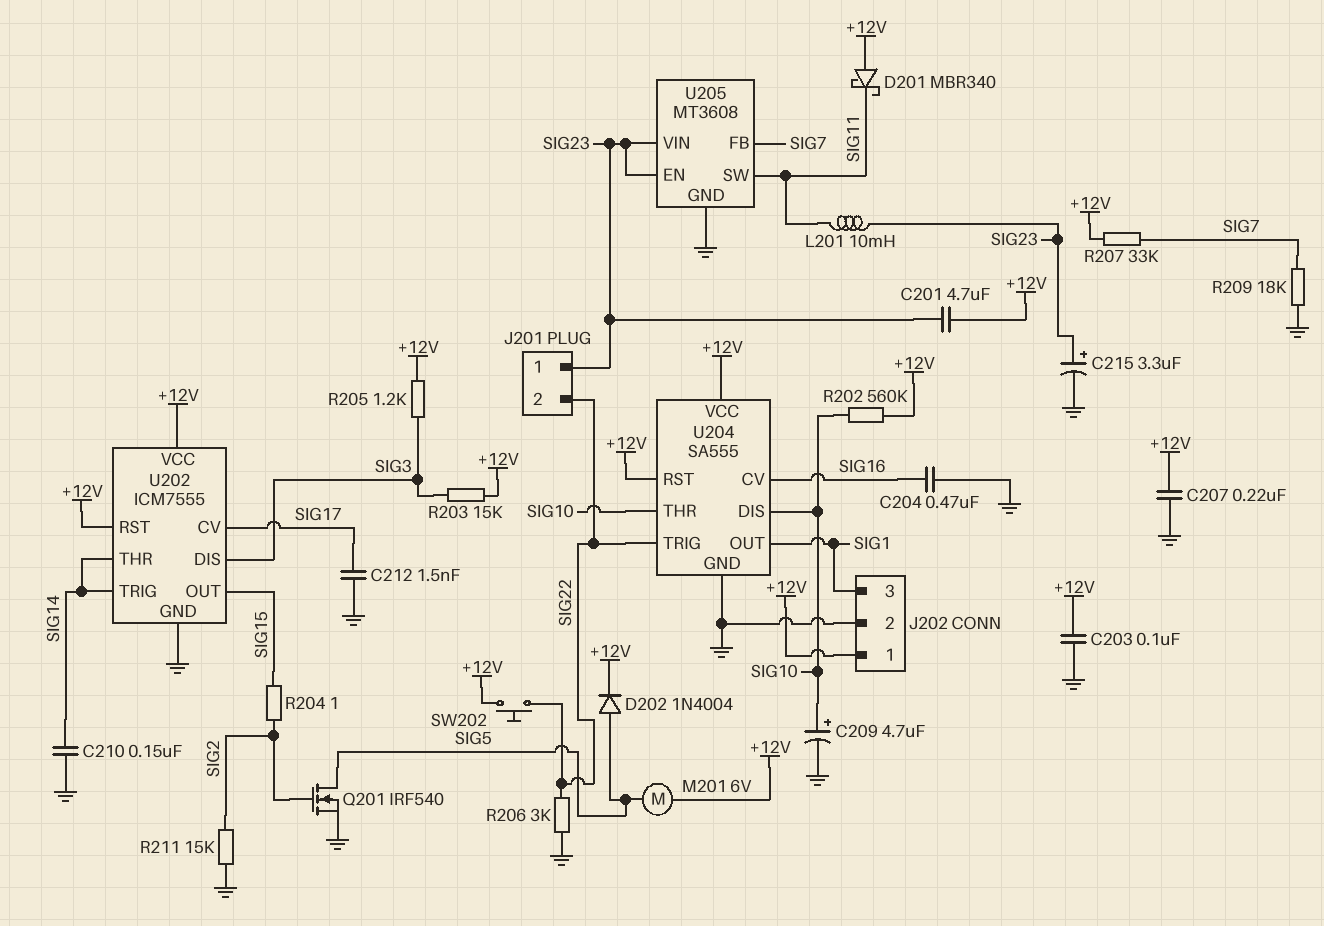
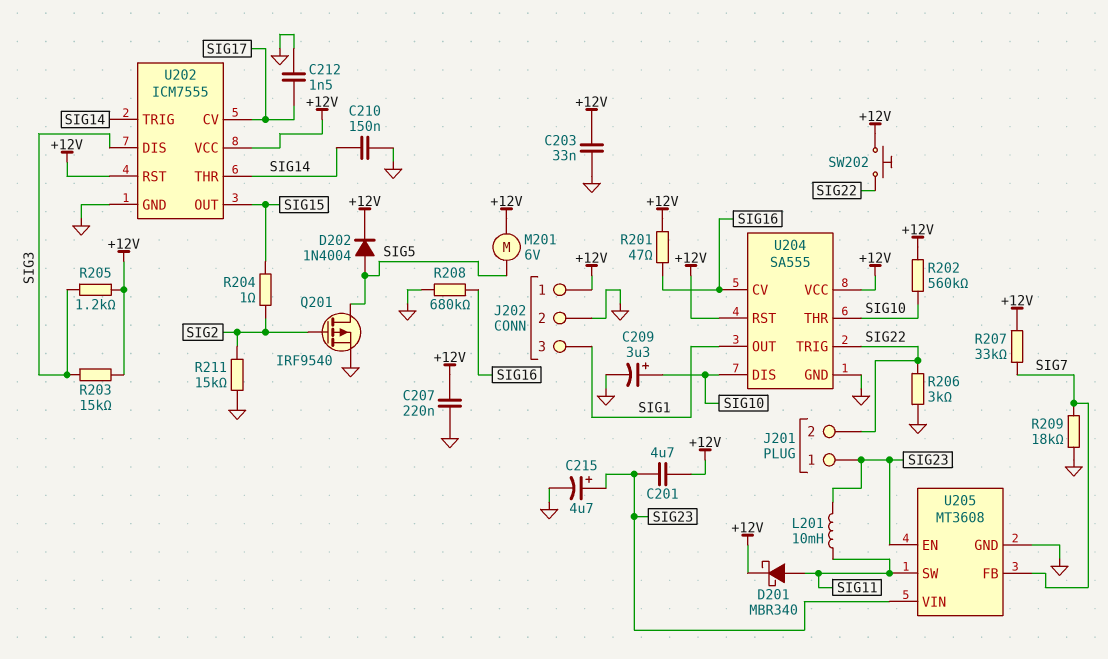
C203: 100nF (+12V, GND) -> 33nF (+12V, GND)
C204: 470nF (GND, SIG16) -> none
C209: 4.7uF (plus SIG10, minus GND) -> 3.3uF (plus SIG10, minus GND)
C215: 3.3uF (plus SIG23, minus GND) -> 4.7uF (plus SIG23, minus GND)
D201: schottky MBR340 (A +12V, K SIG11) -> schottky MBR340 (A SIG11, K +12V)
Q201: NMOS IRF540 (G SIG2, D SIG5, S GND) -> PMOS IRF9540 (G SIG2, D SIG5, S GND)
R201: none -> 47 (+12V, SIG16)
R208: none -> 680k (GND, SIG16)

